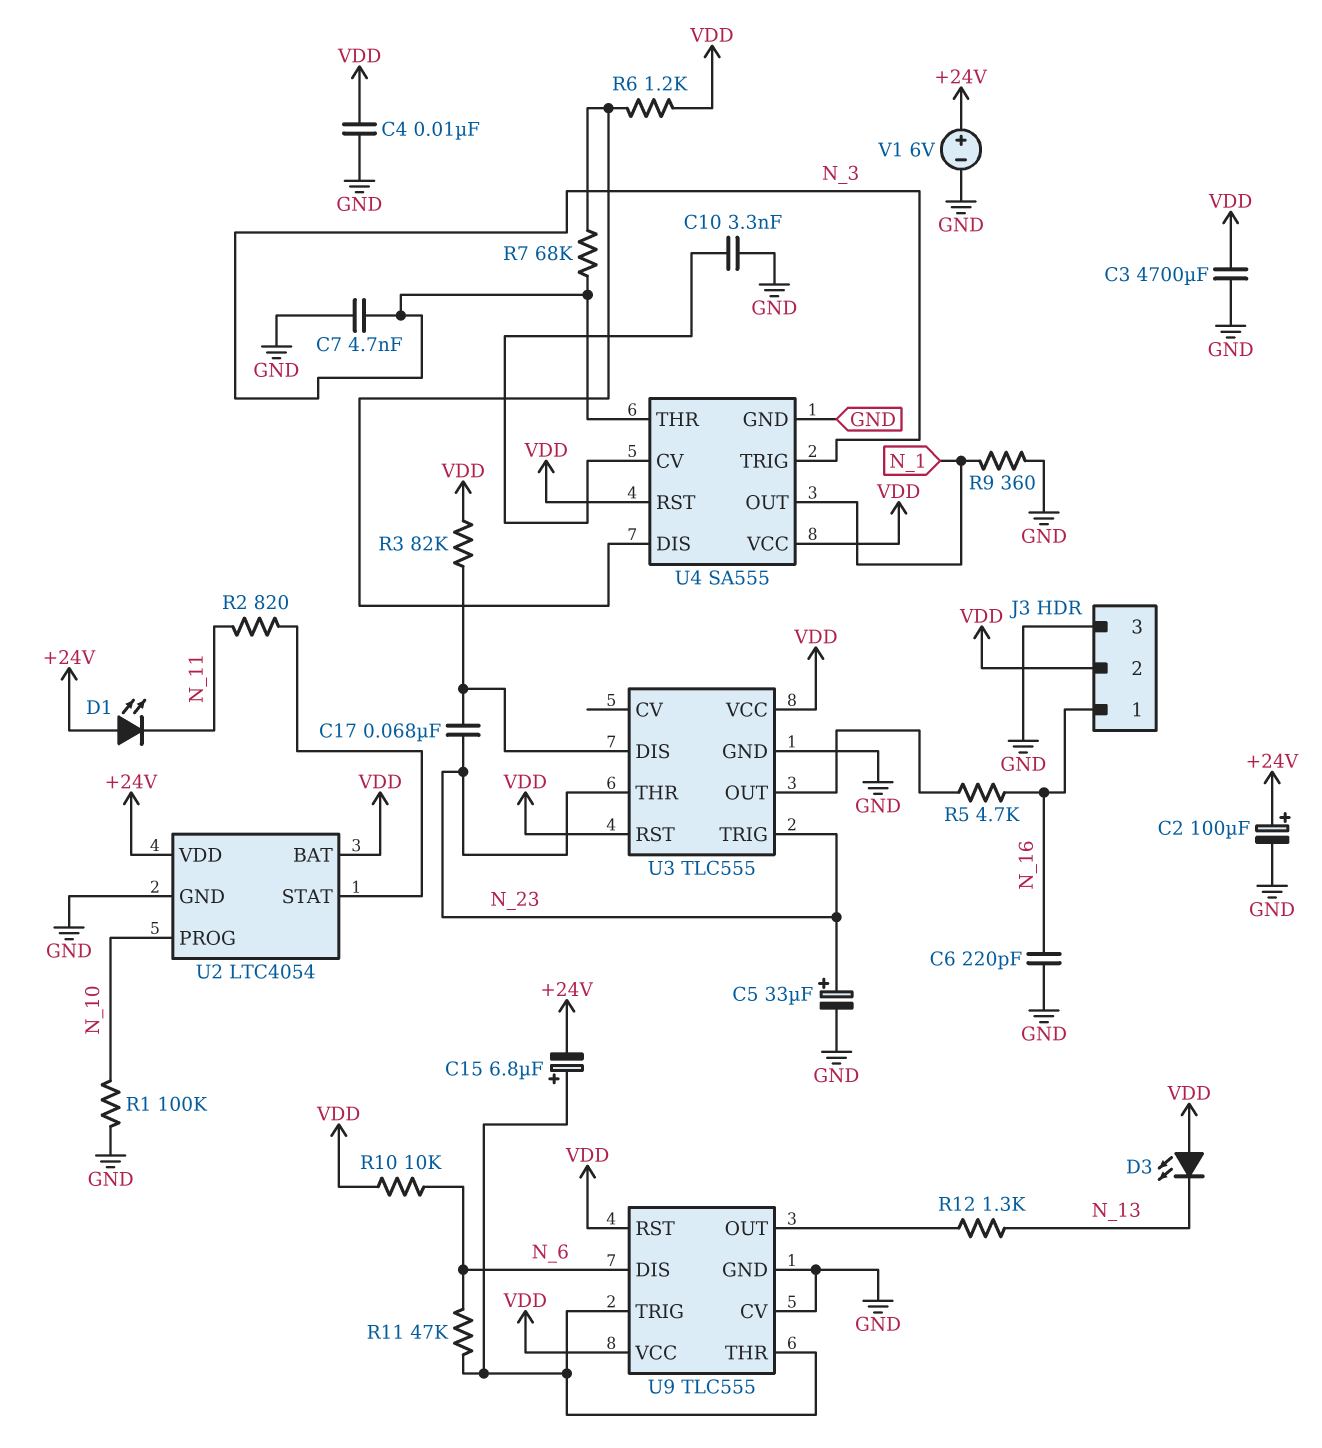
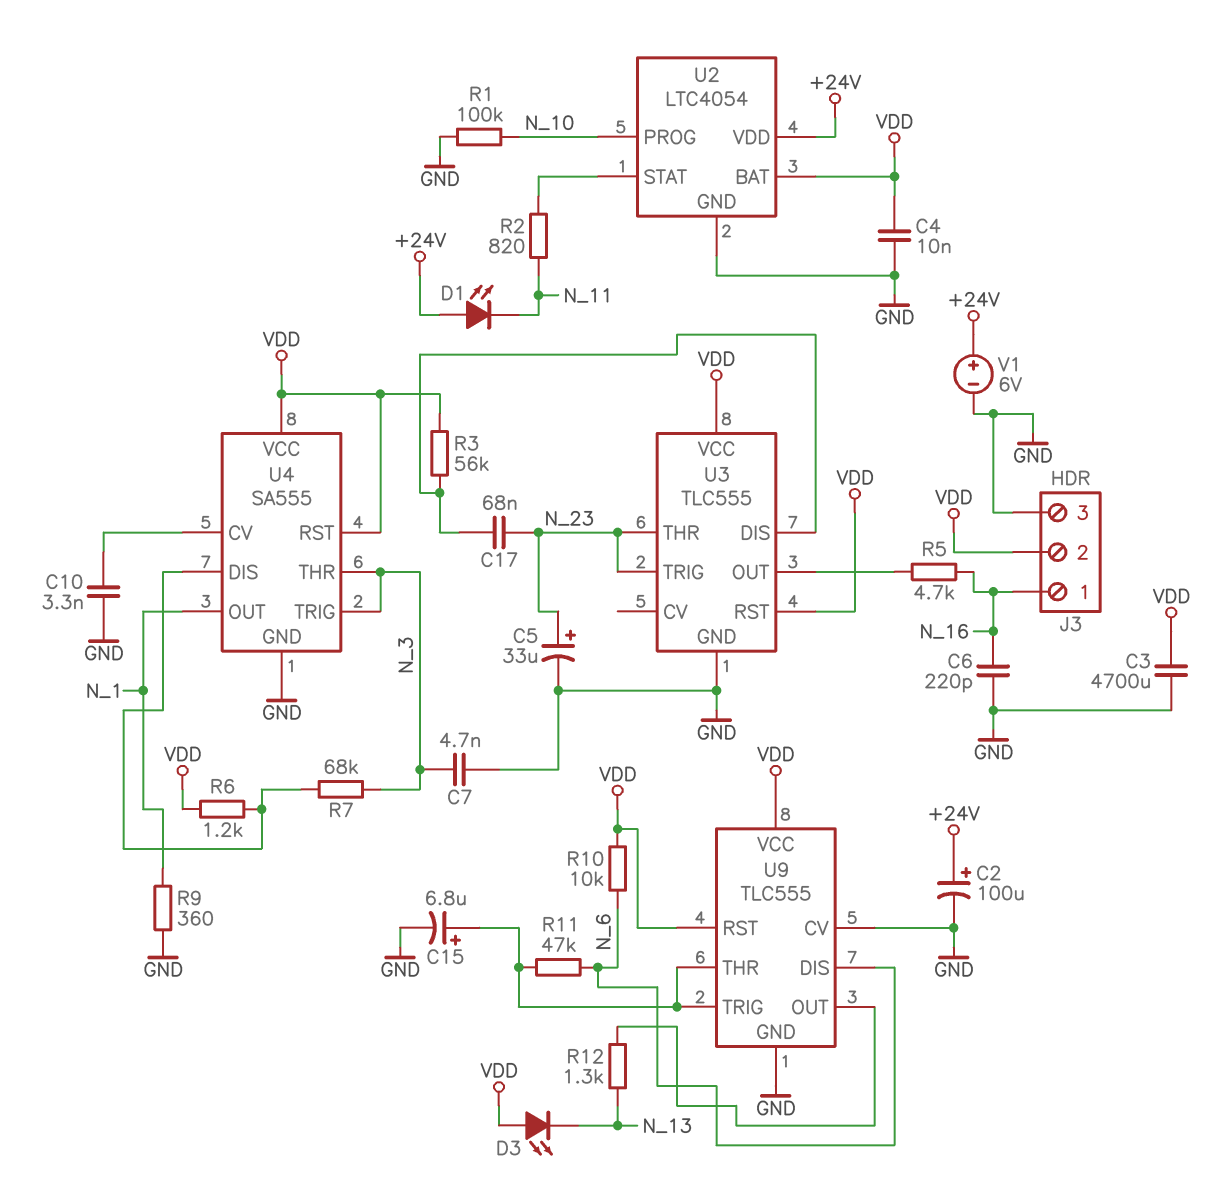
C15: 6.8uF (plus U9/THR, minus +24V) -> 6.8uF (plus U9/THR, minus GND)
R3: 82k (U3/DIS, VDD) -> 56k (U3/DIS, VDD)

